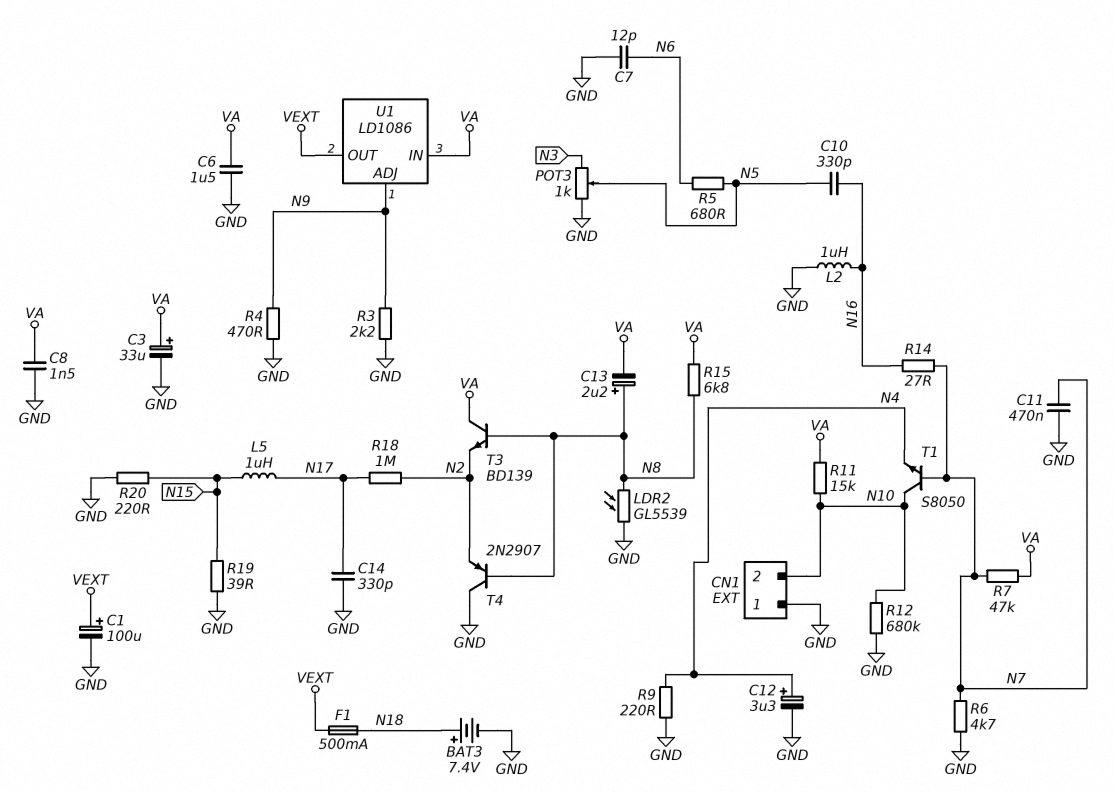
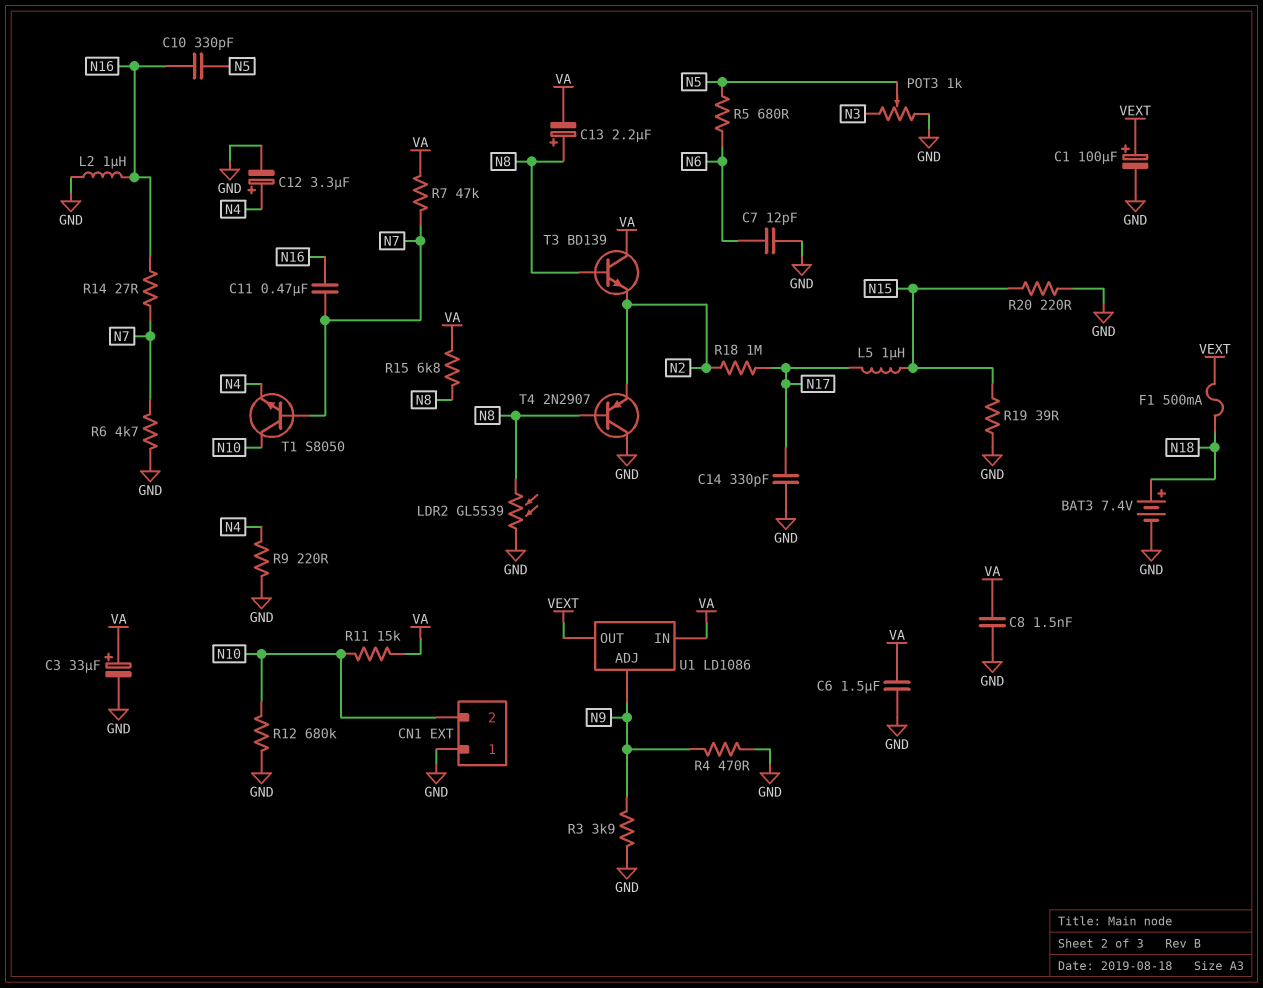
C11: 470nF (GND, N7) -> 470nF (N7, N16)
R3: 2.2k (GND, N9) -> 3.9k (GND, N9)

